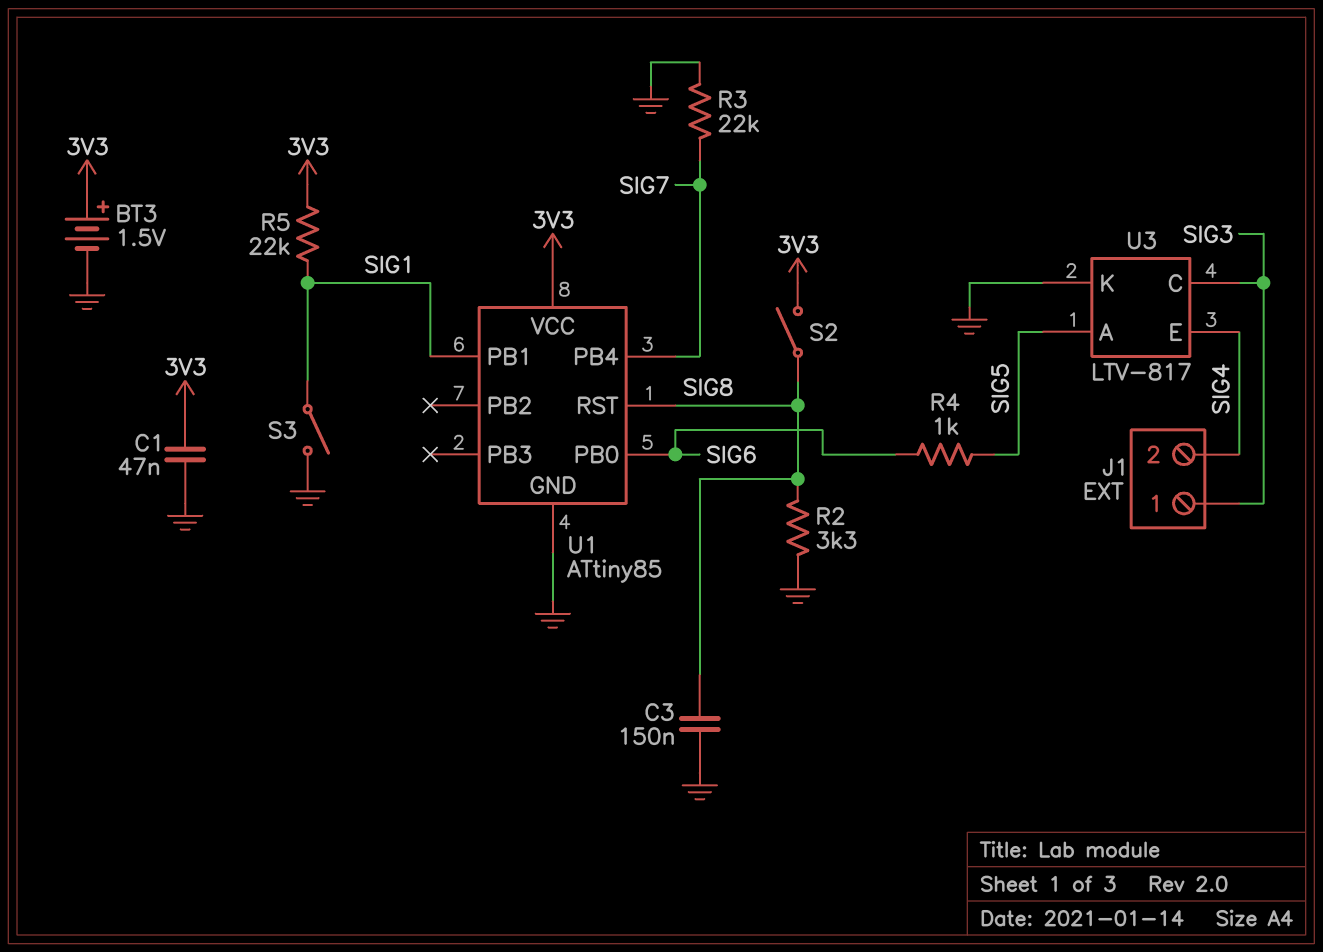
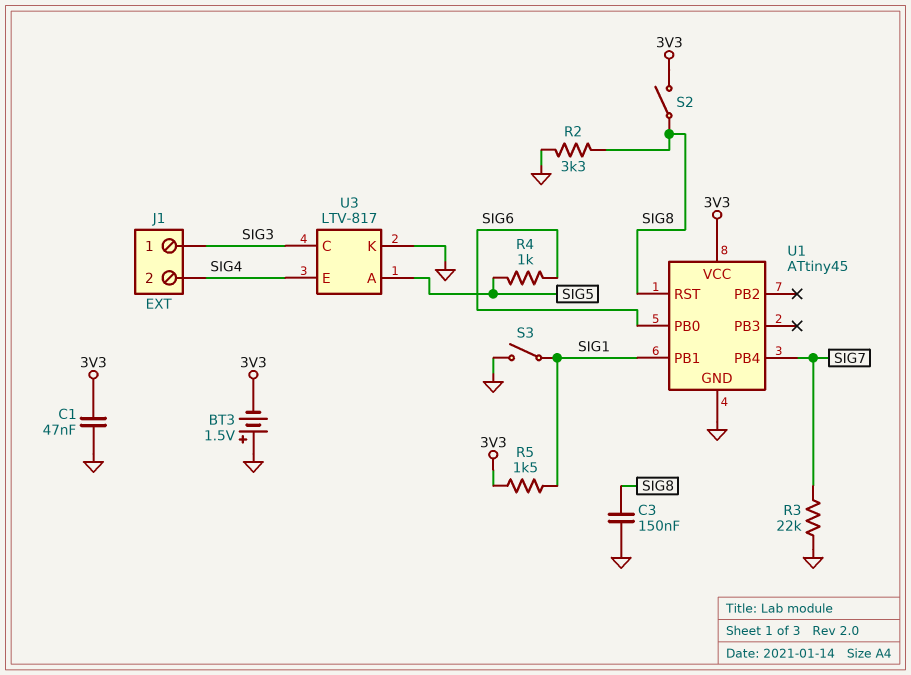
BT3: 1.5V (plus 3V3, minus GND) -> 1.5V (plus GND, minus 3V3)
R5: 22k (3V3, SIG1) -> 1.5k (3V3, SIG1)
U1: ATtiny85 -> ATtiny45

